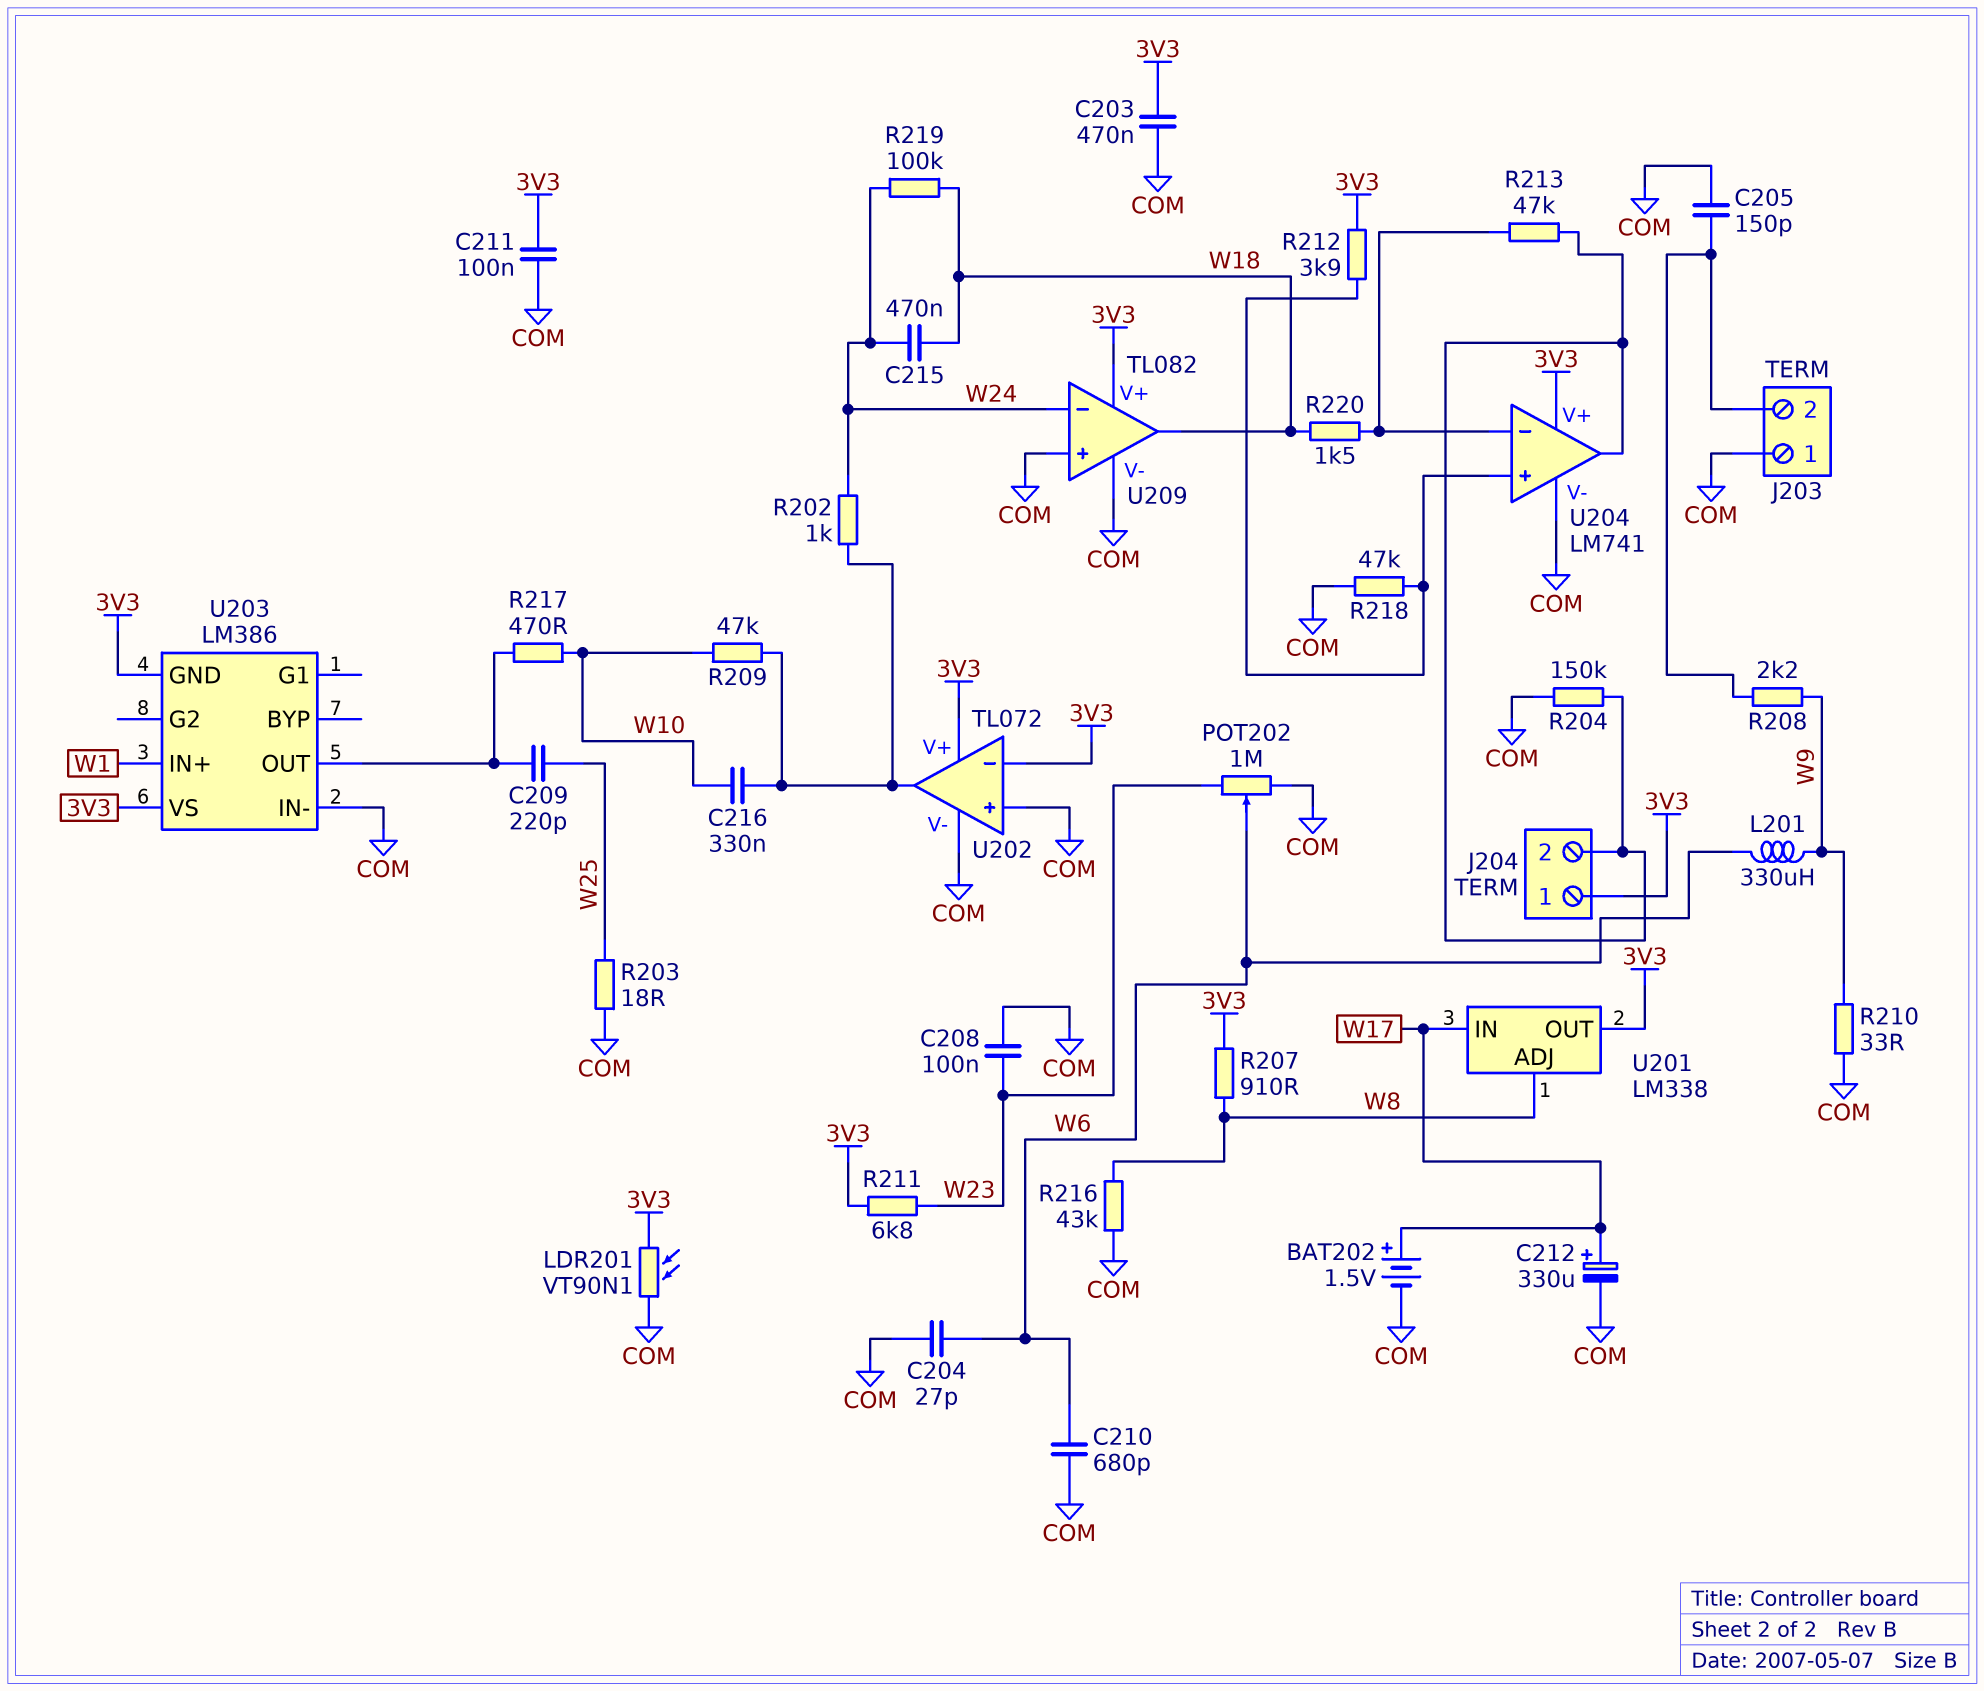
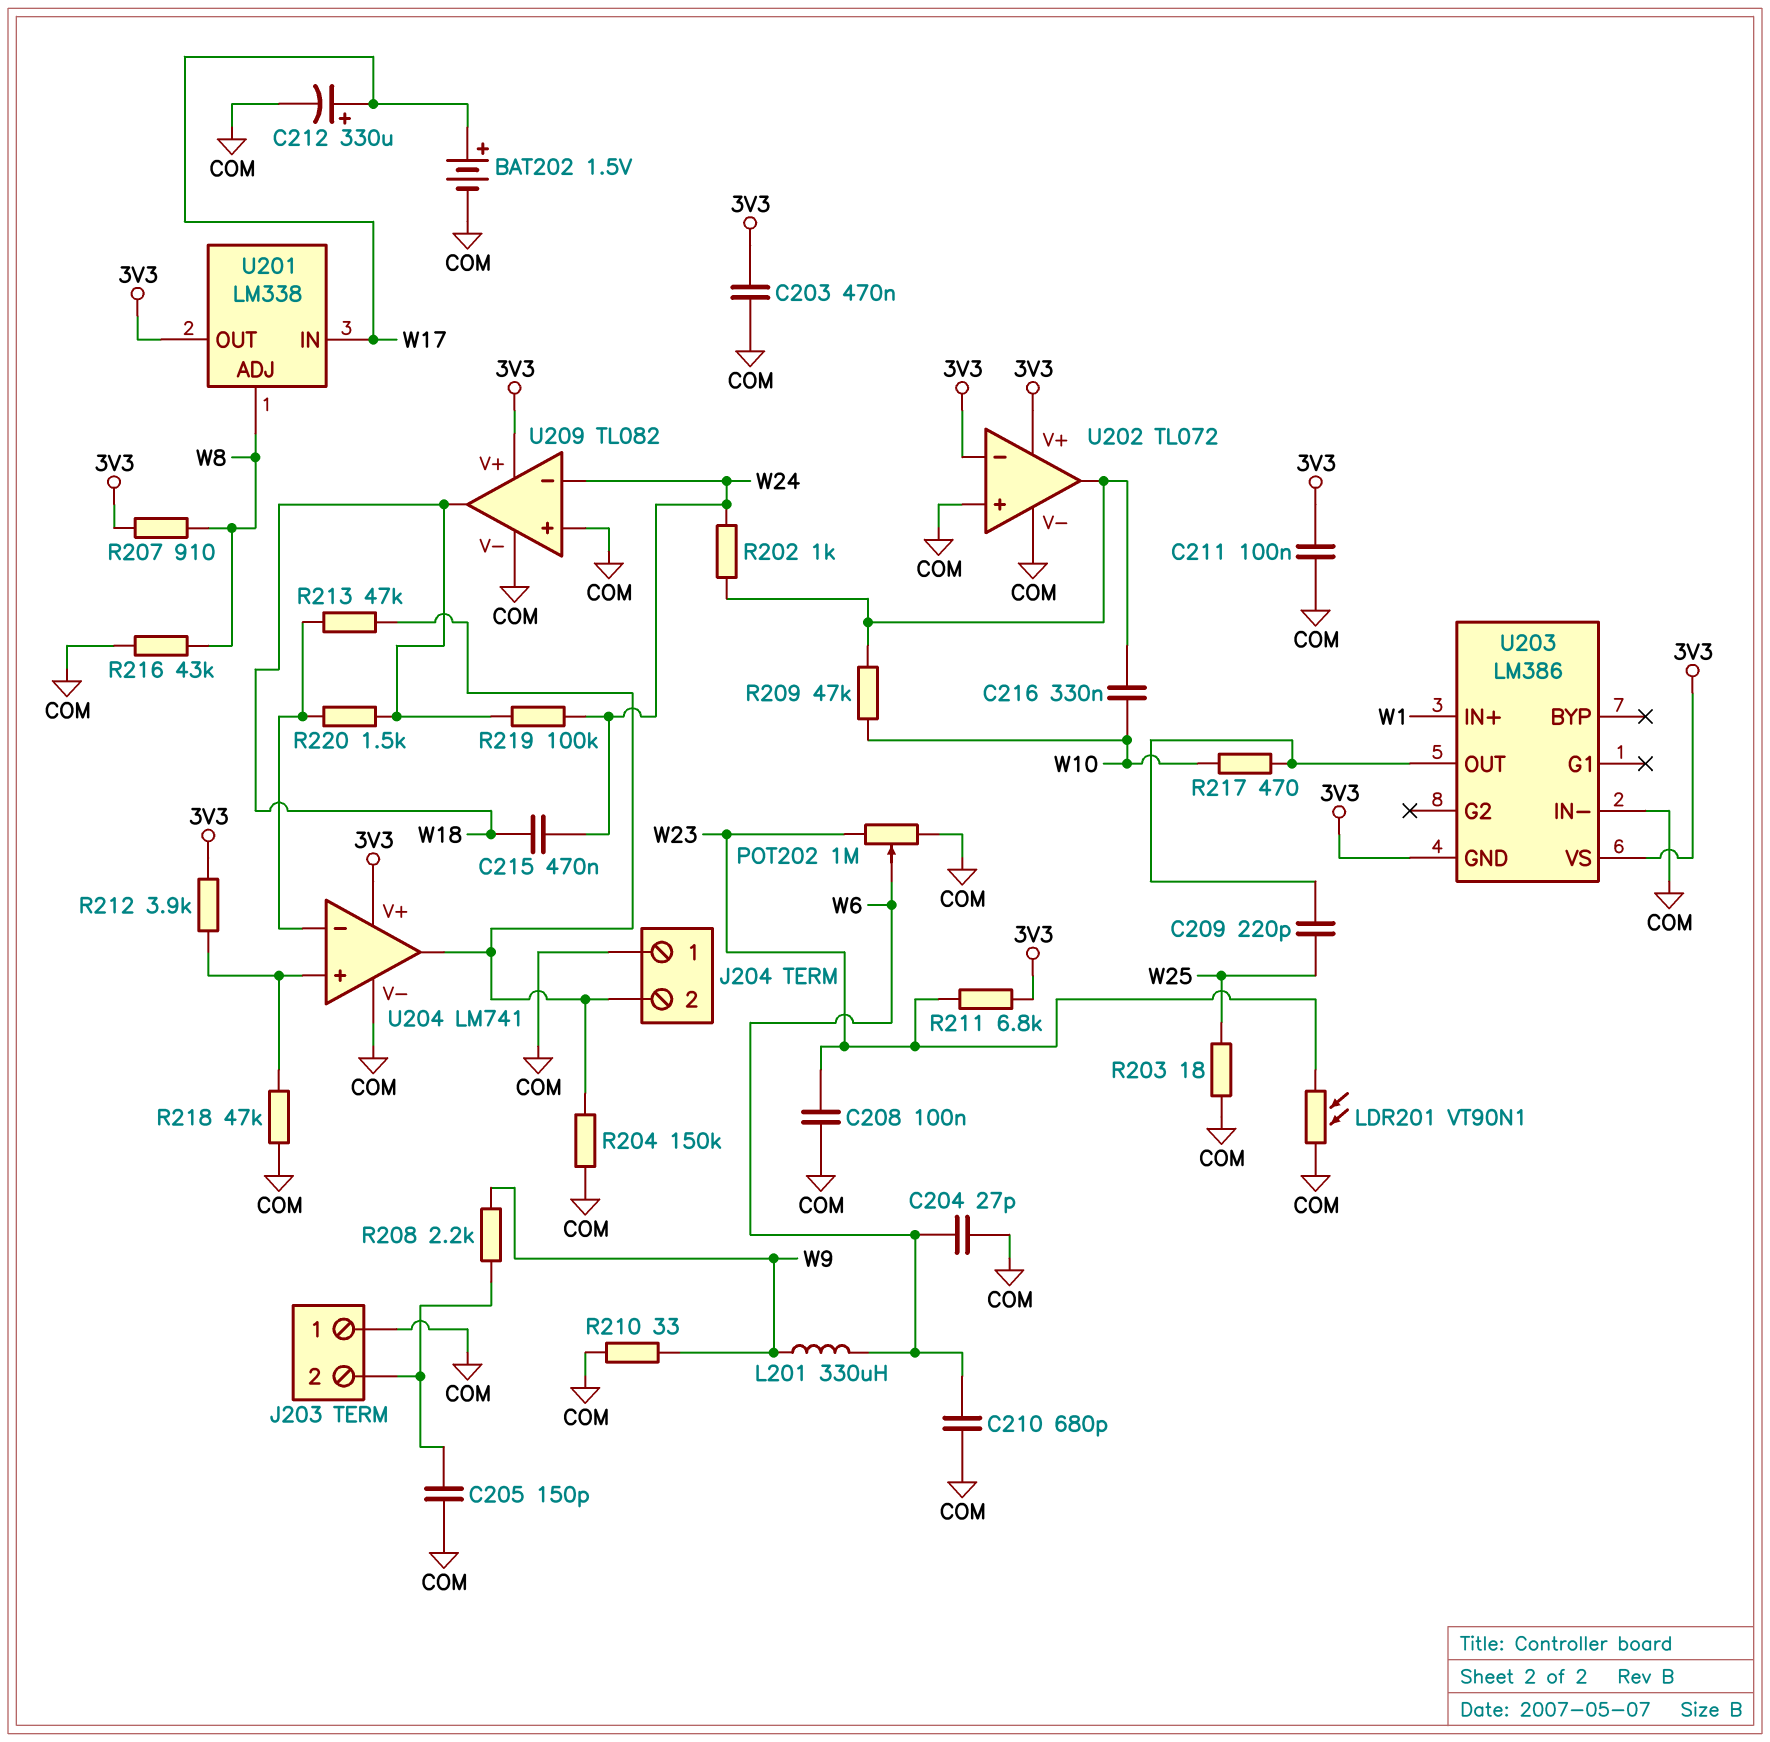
J204 pin 1: 3V3 -> COM
LDR201: VT90N1 (3V3, COM) -> VT90N1 (COM, W23)

